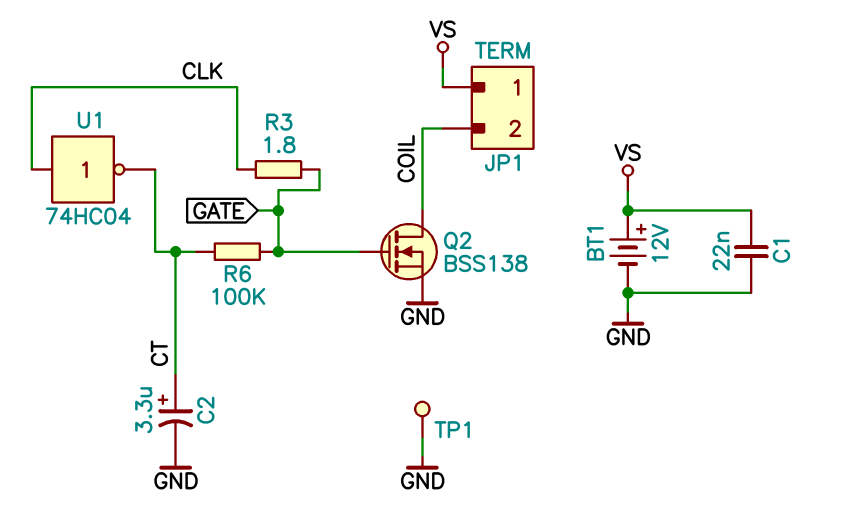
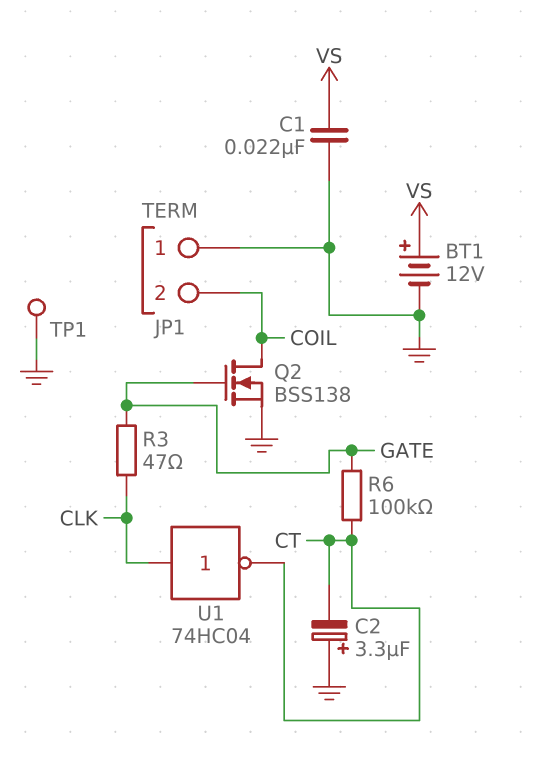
C2: 3.3uF (plus CT, minus GND) -> 3.3uF (plus GND, minus CT)
JP1 pin 1: VS -> GND
R3: 1.8 (CLK, GATE) -> 47 (CLK, GATE)

